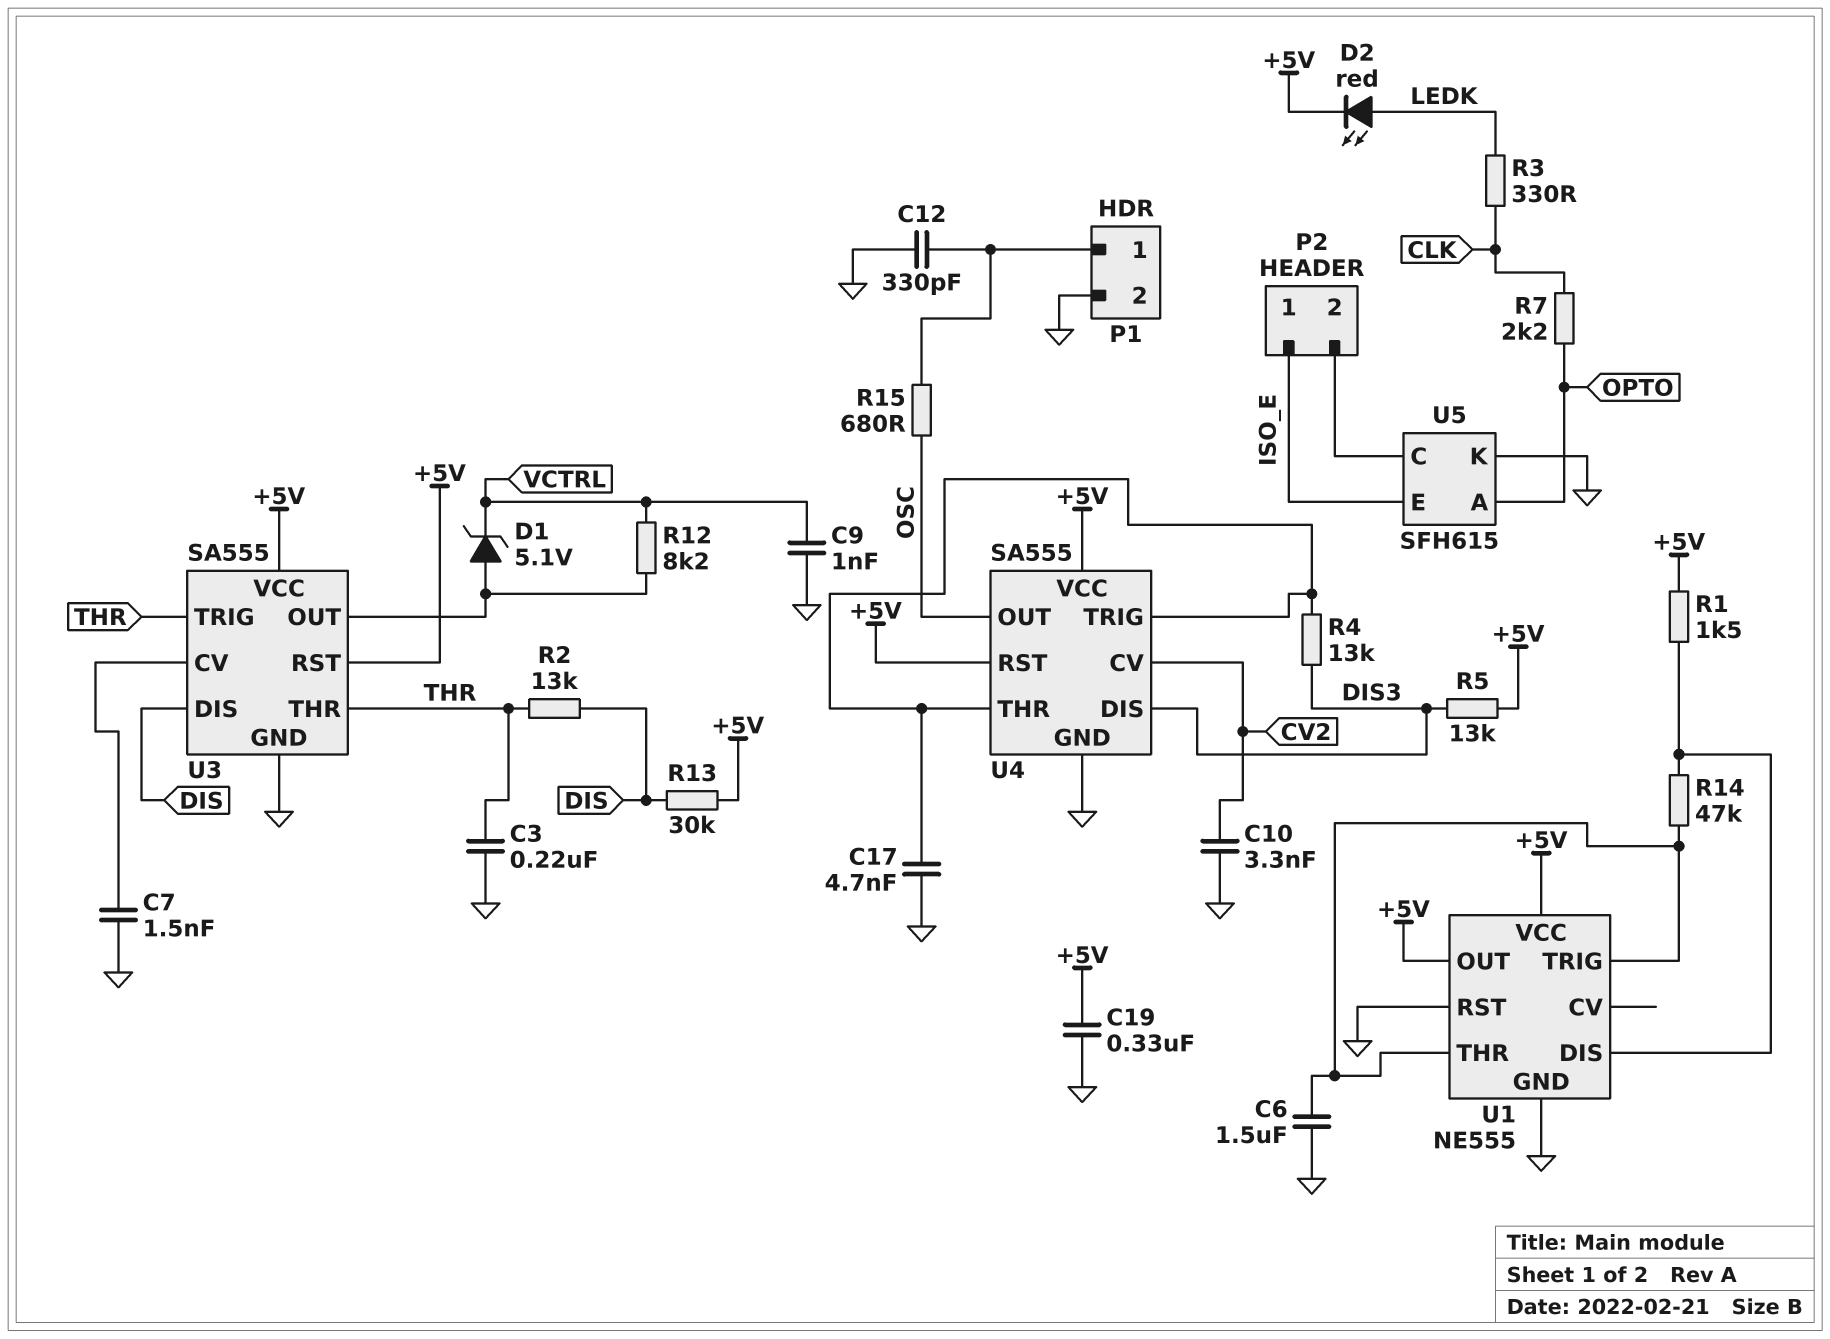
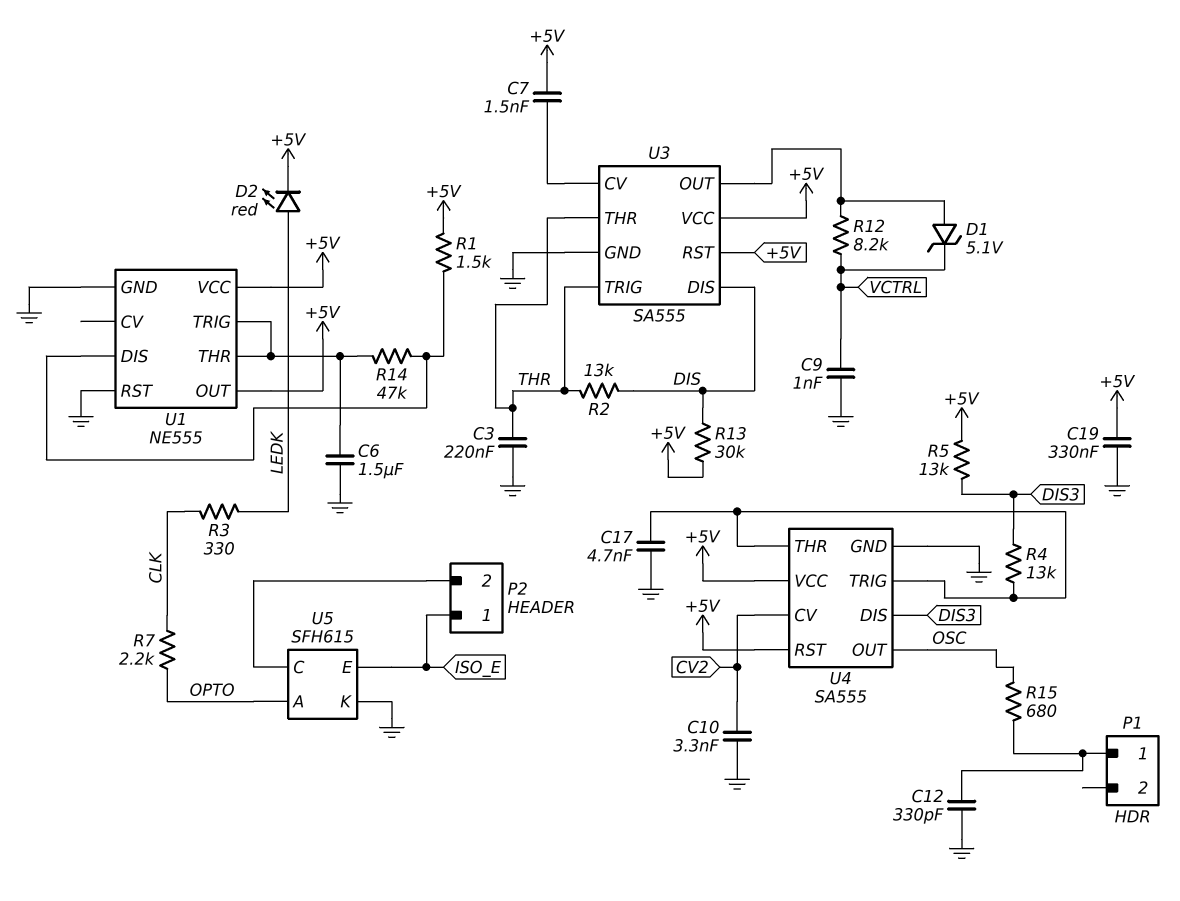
C7: 1.5nF (GND, U3/CV) -> 1.5nF (+5V, U3/CV)
P1 pin 2: GND -> none

